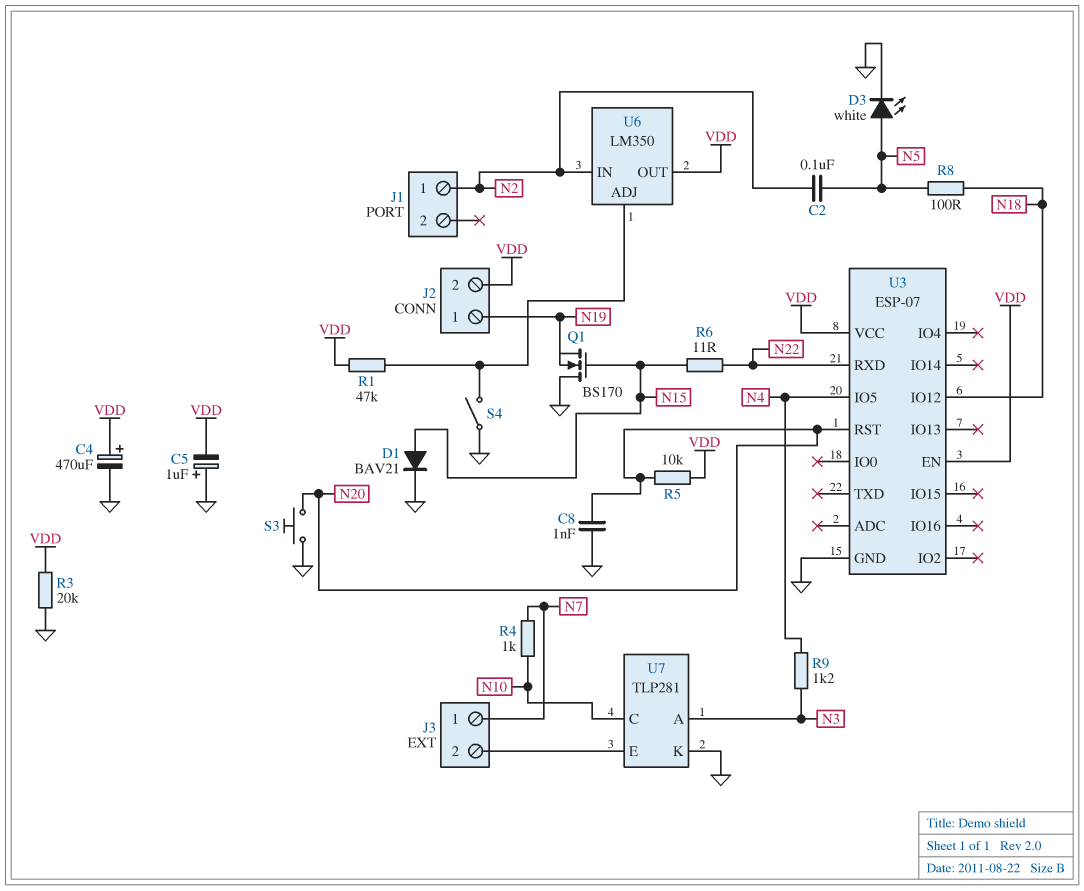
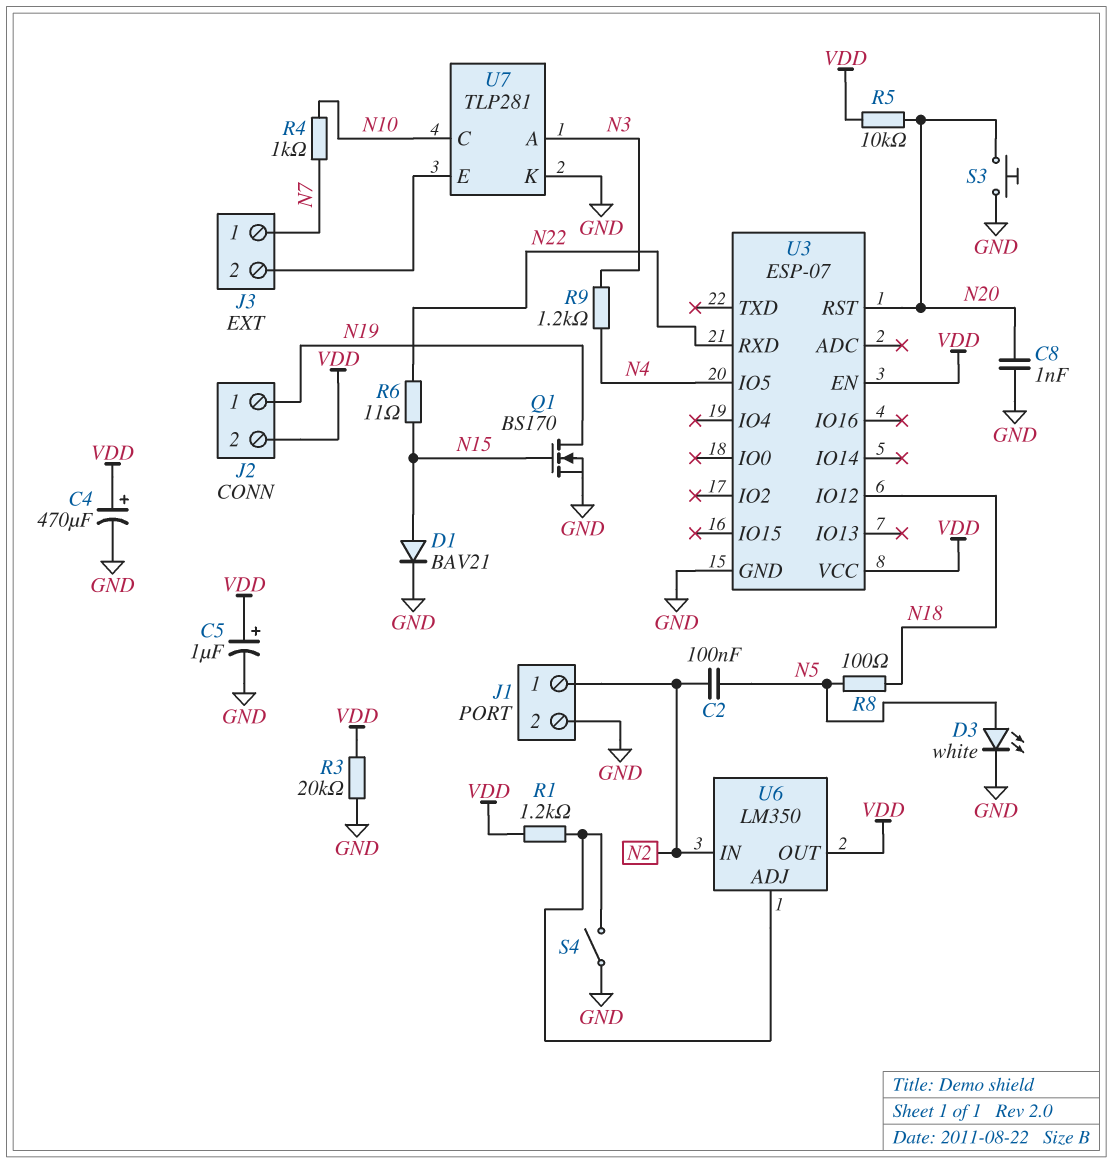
C5: 1uF (plus GND, minus VDD) -> 1uF (plus VDD, minus GND)
J1 pin 2: none -> GND
Q1: NMOS BS170 (G N15, D GND, S N19) -> NMOS BS170 (G N15, D N19, S GND)
R1: 47k (U6/ADJ, VDD) -> 1.2k (U6/ADJ, VDD)

